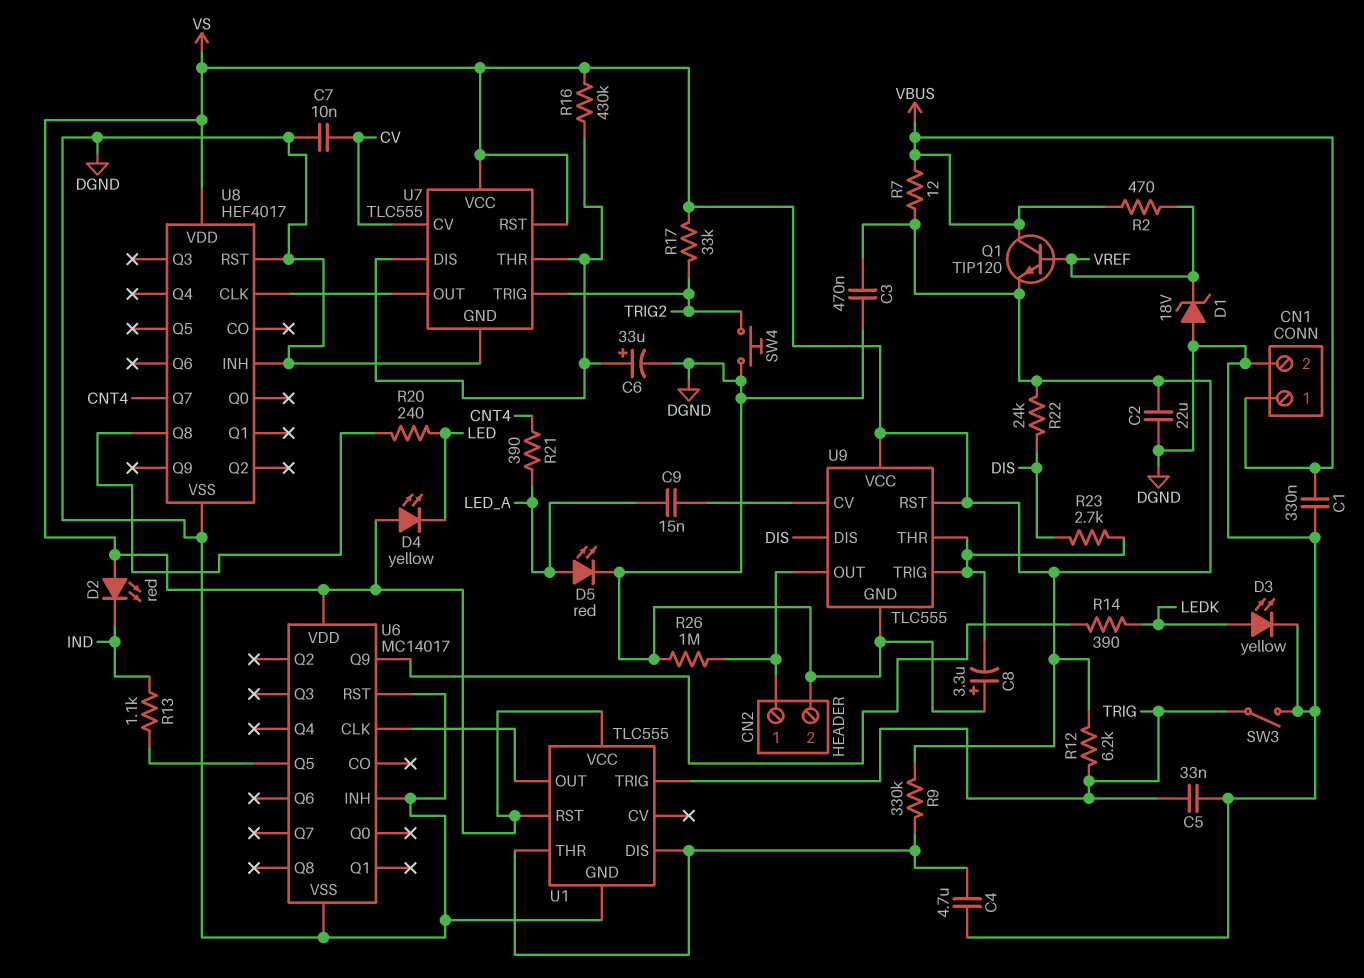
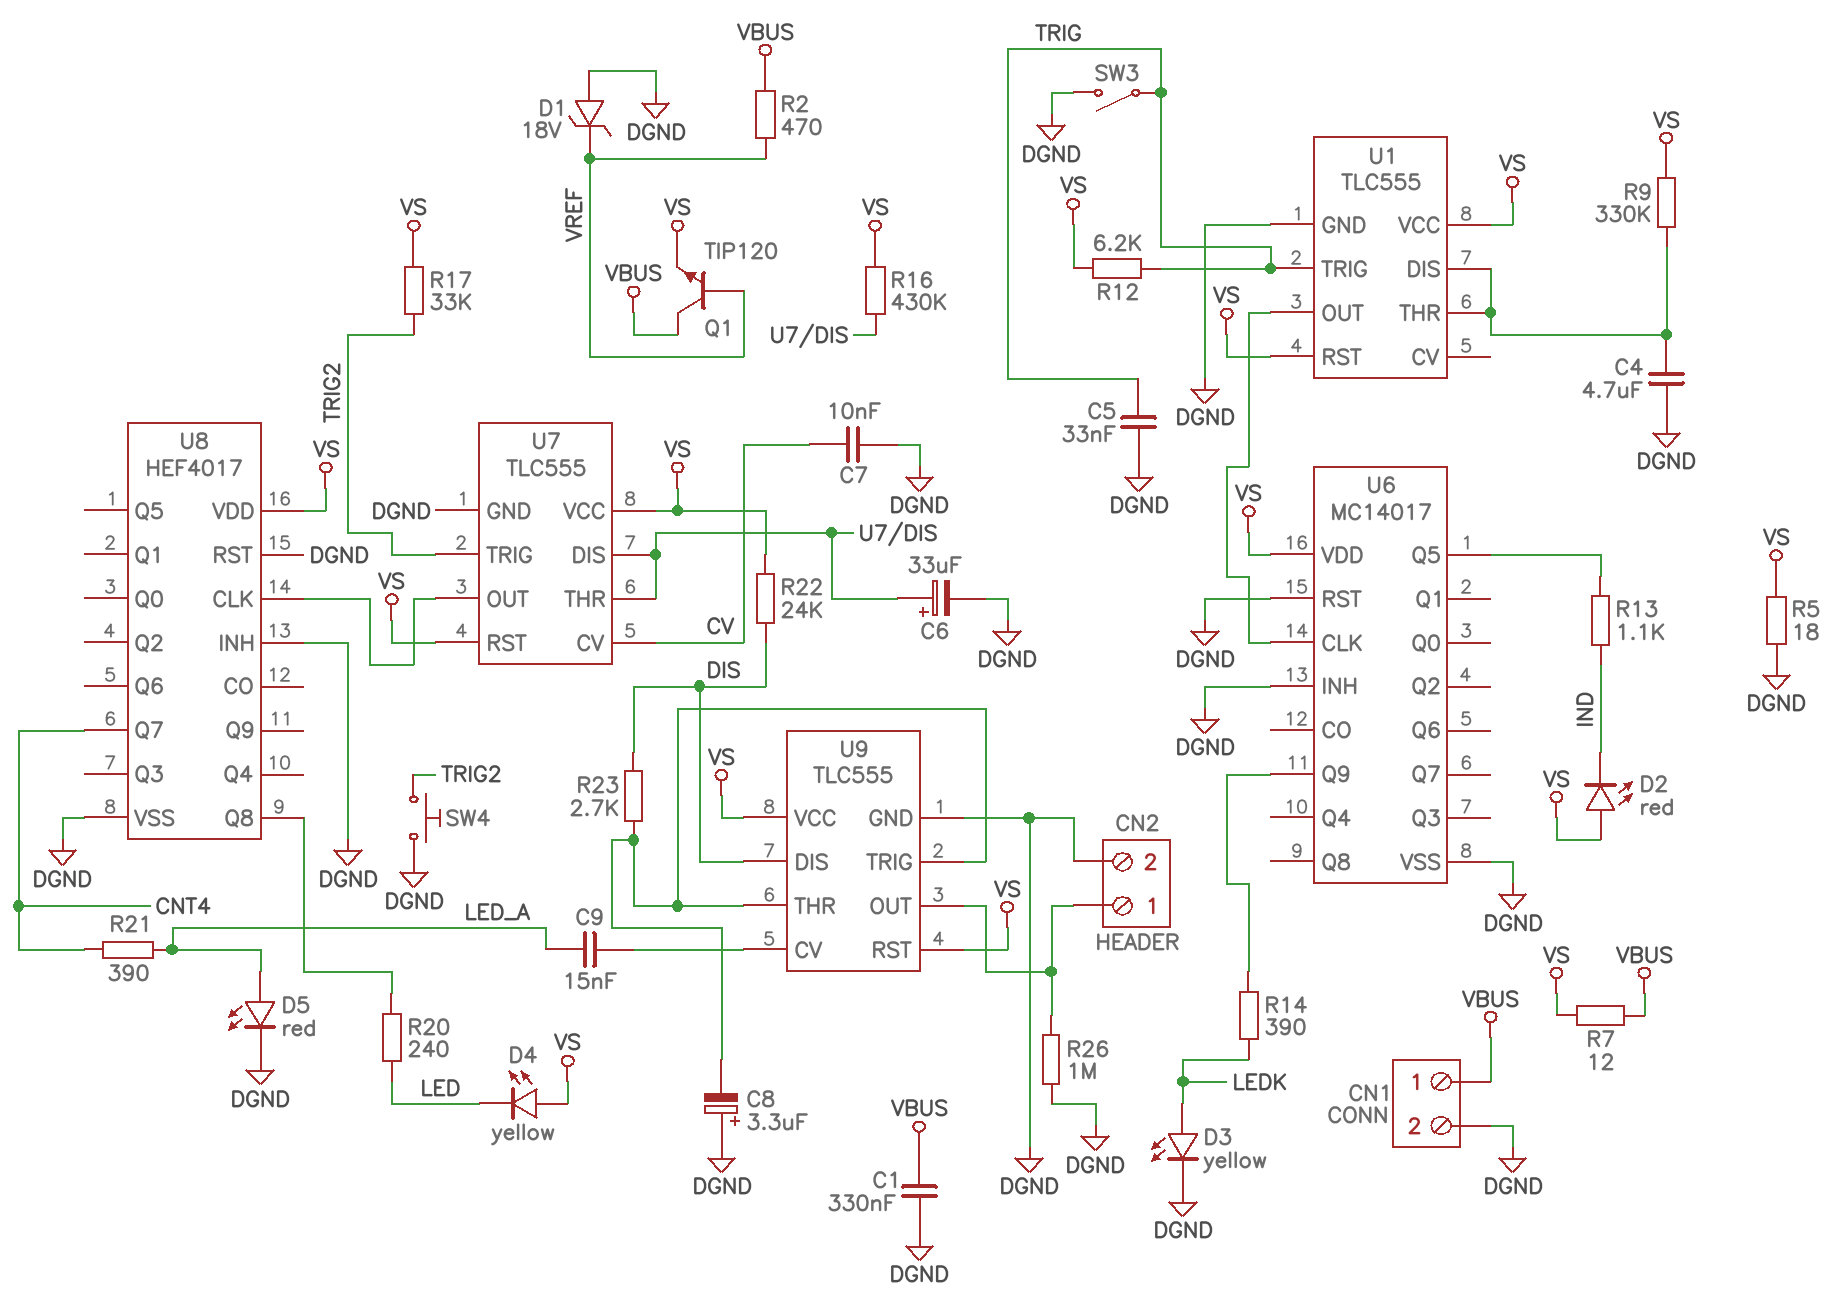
C2: 22uF (DGND, VS) -> none
C3: 470nF (DGND, VS) -> none
R5: none -> 18 (DGND, VS)

